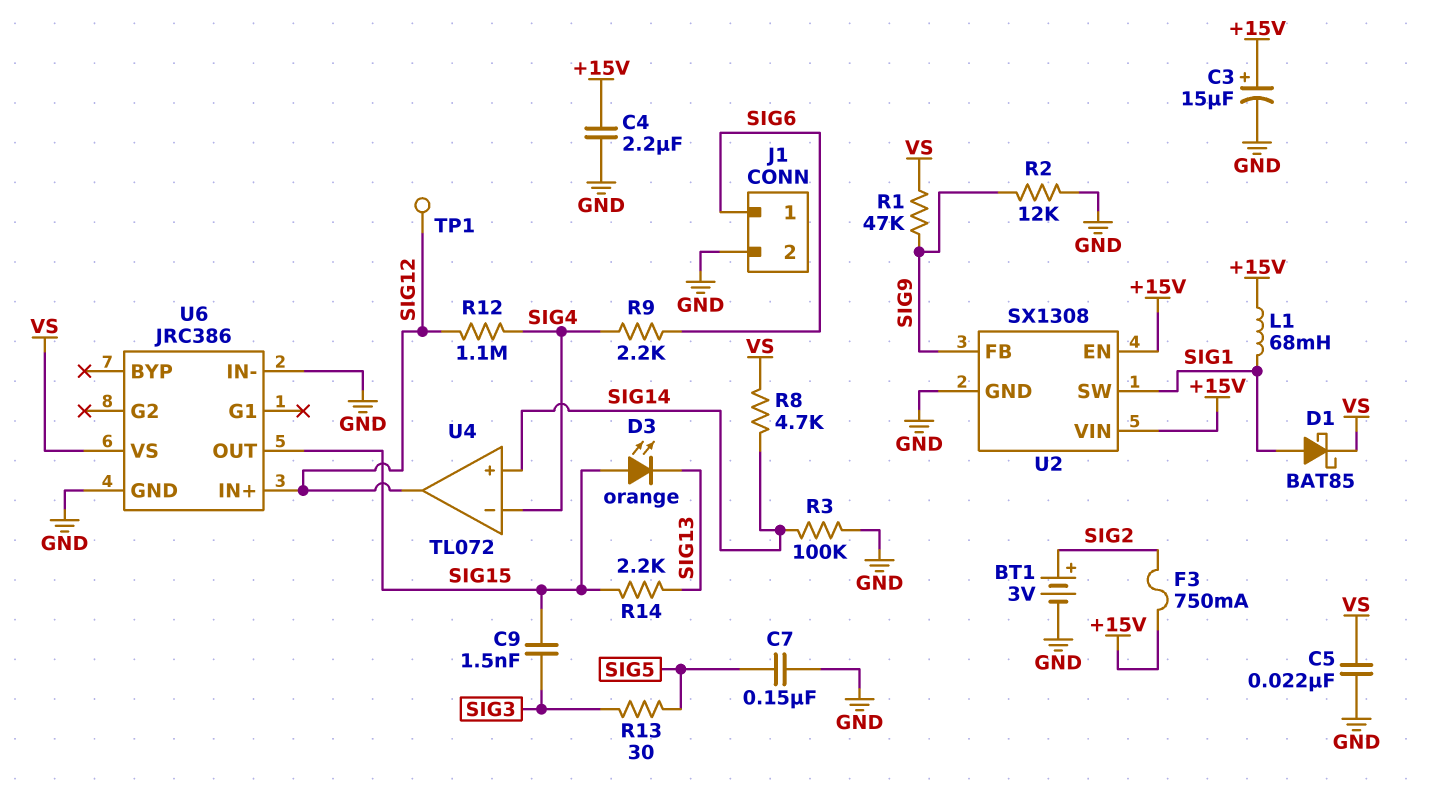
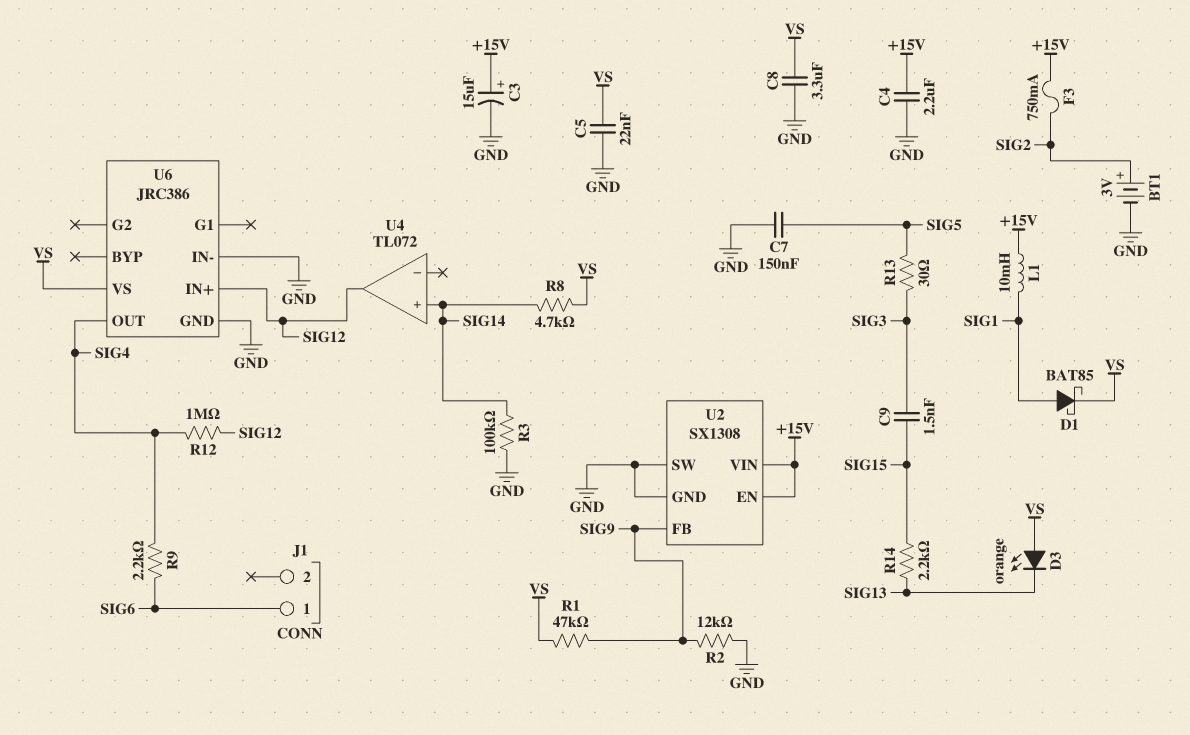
C8: none -> 3.3uF (GND, VS)
D3: LED orange (A SIG15, K SIG13) -> LED orange (A VS, K SIG13)
J1 pin 2: GND -> none
L1: 68mH (+15V, SIG1) -> 10mH (+15V, SIG1)
R12: 1.1M (SIG4, SIG12) -> 1M (SIG4, SIG12)
TP1: test point (SIG12) -> none
U2 pin SW: SIG1 -> GND
U4 pin in-: SIG4 -> none
U6 pin OUT: SIG15 -> SIG4

